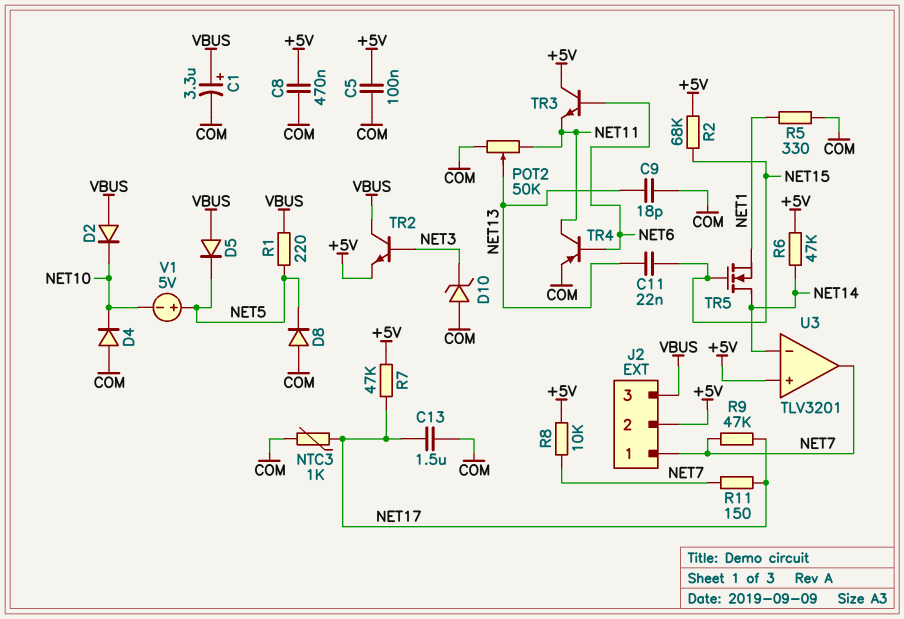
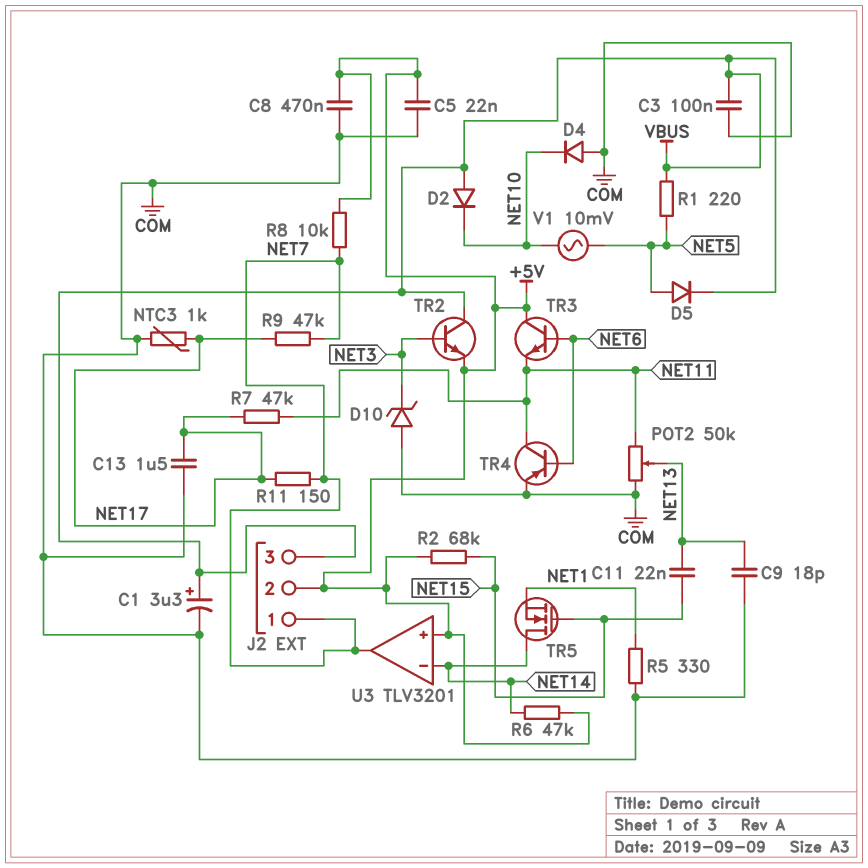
C3: none -> 100nF (COM, VBUS)
C5: 100nF (+5V, COM) -> 22nF (+5V, COM)
D5: diode (A VBUS, K NET5) -> diode (A NET5, K VBUS)
D8: diode (A COM, K NET5) -> none
R7: 47k (+5V, NET17) -> 47k (NET11, NET17)
V1: 5V (plus NET5, minus NET10) -> AC 10mV (NET5, NET10)

